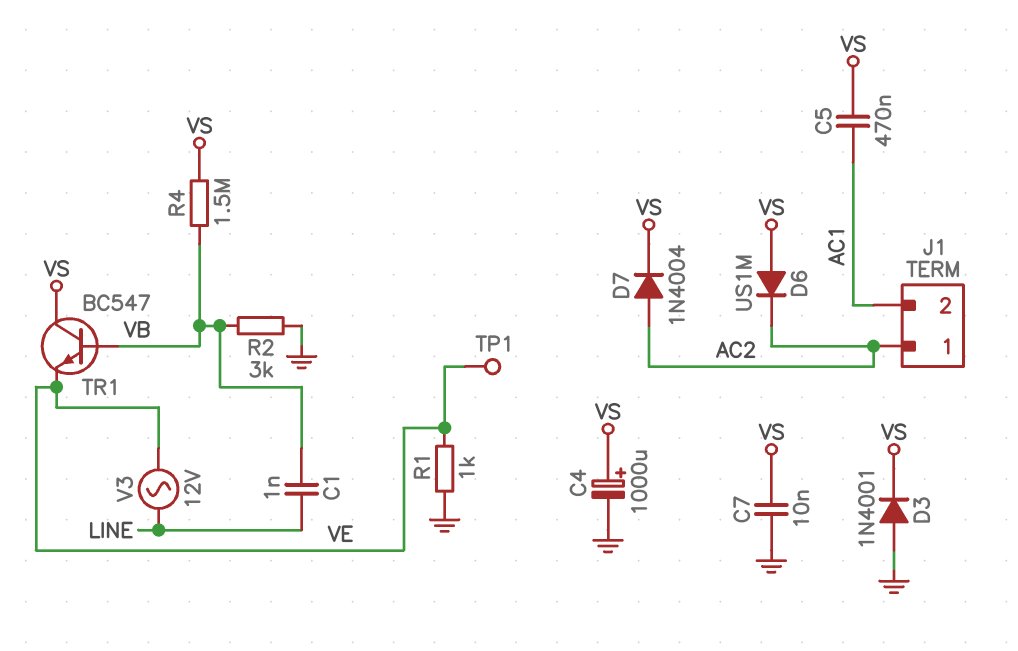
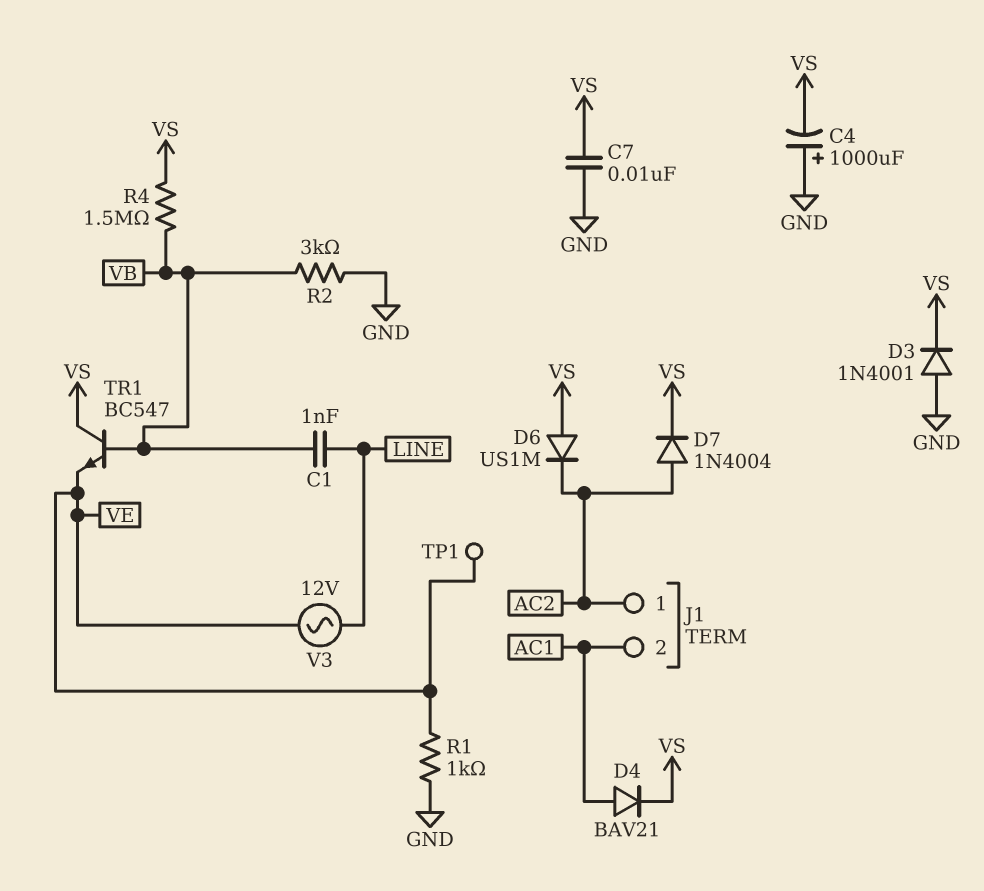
C4: 1000uF (plus VS, minus GND) -> 1000uF (plus GND, minus VS)
C5: 470nF (AC1, VS) -> none
D4: none -> diode BAV21 (A AC1, K VS)

